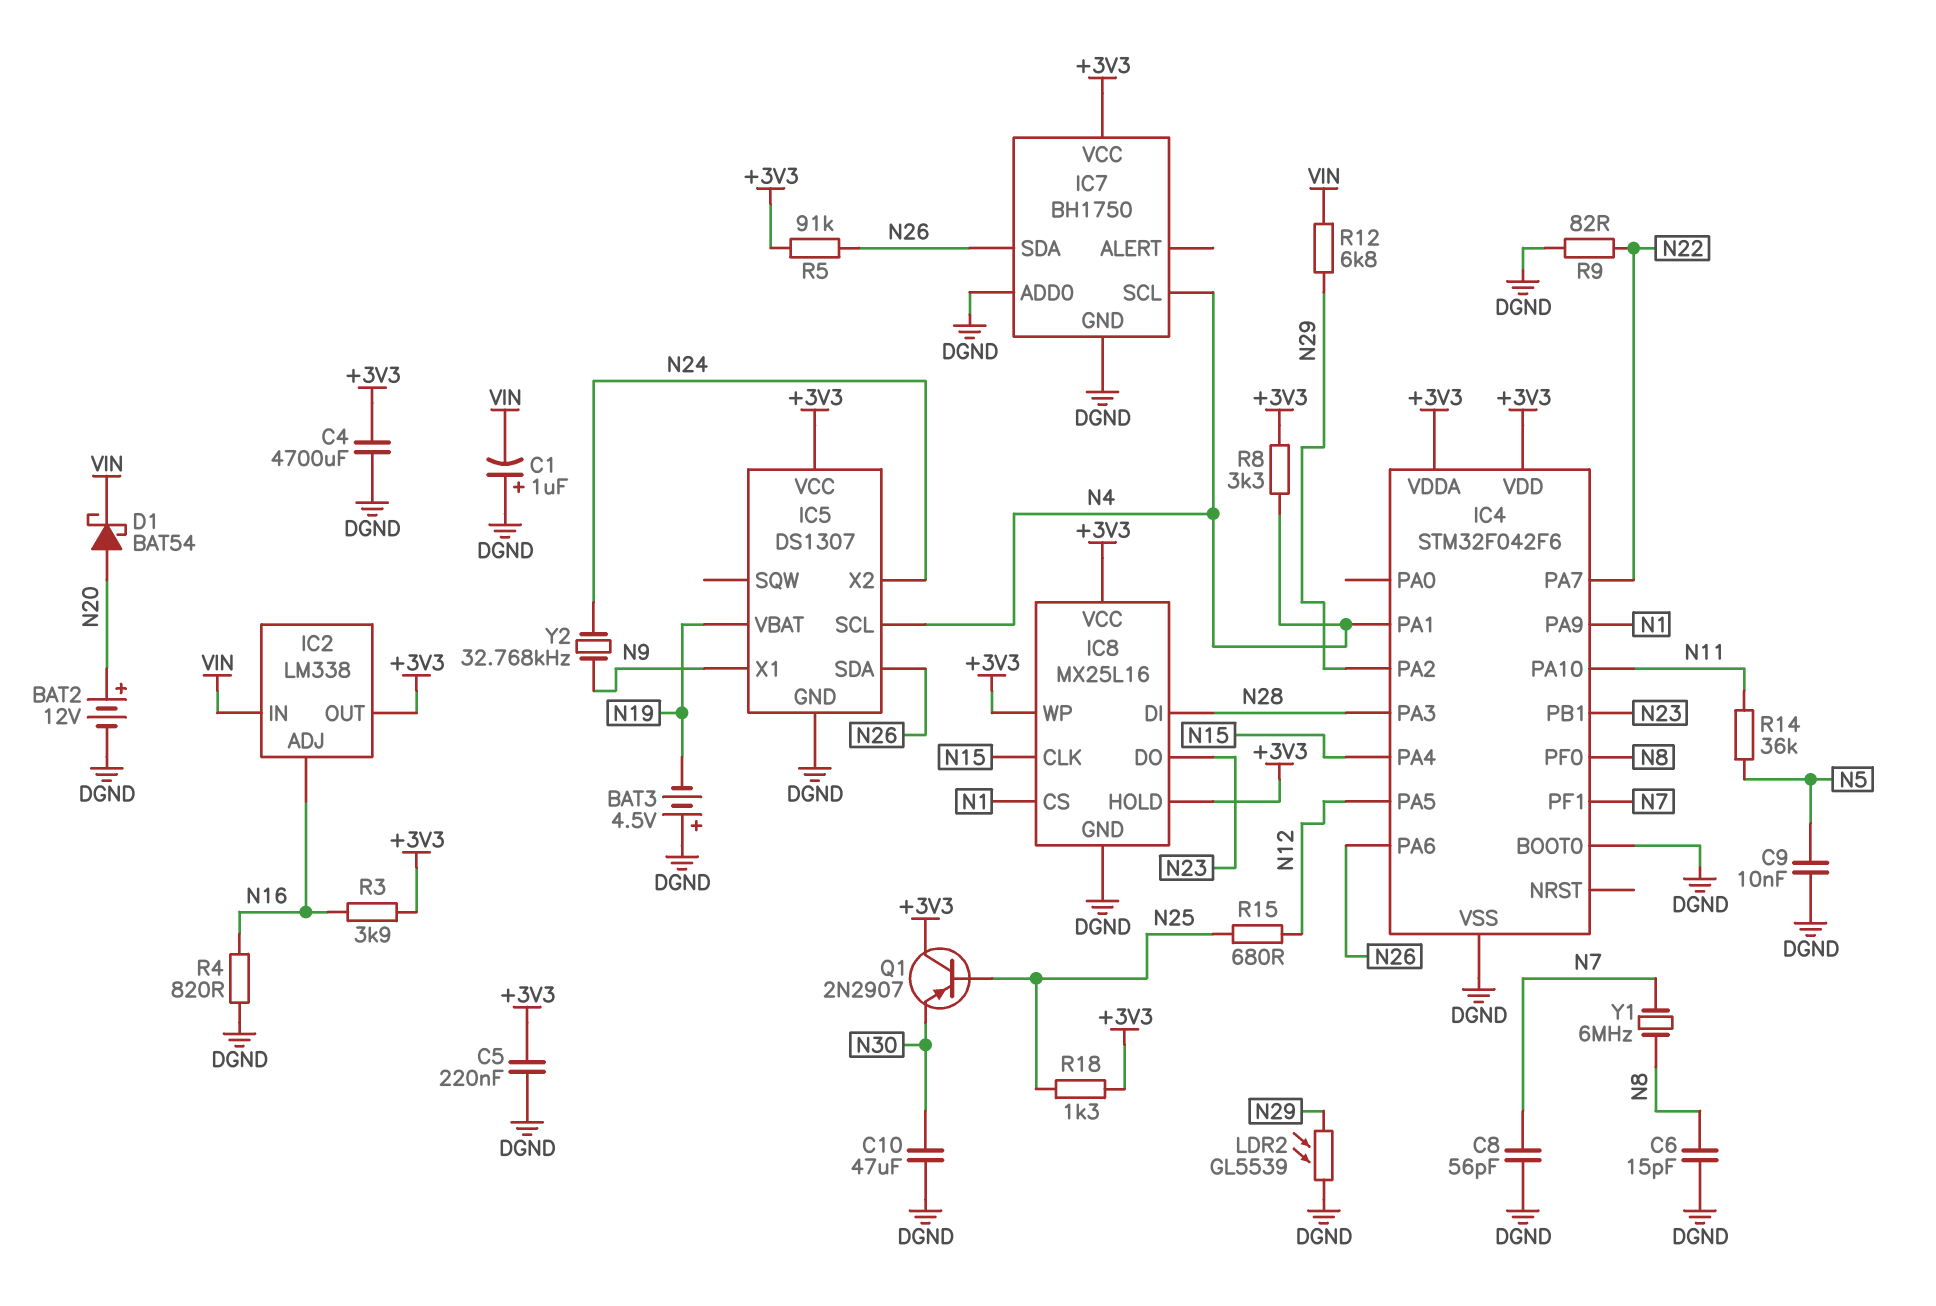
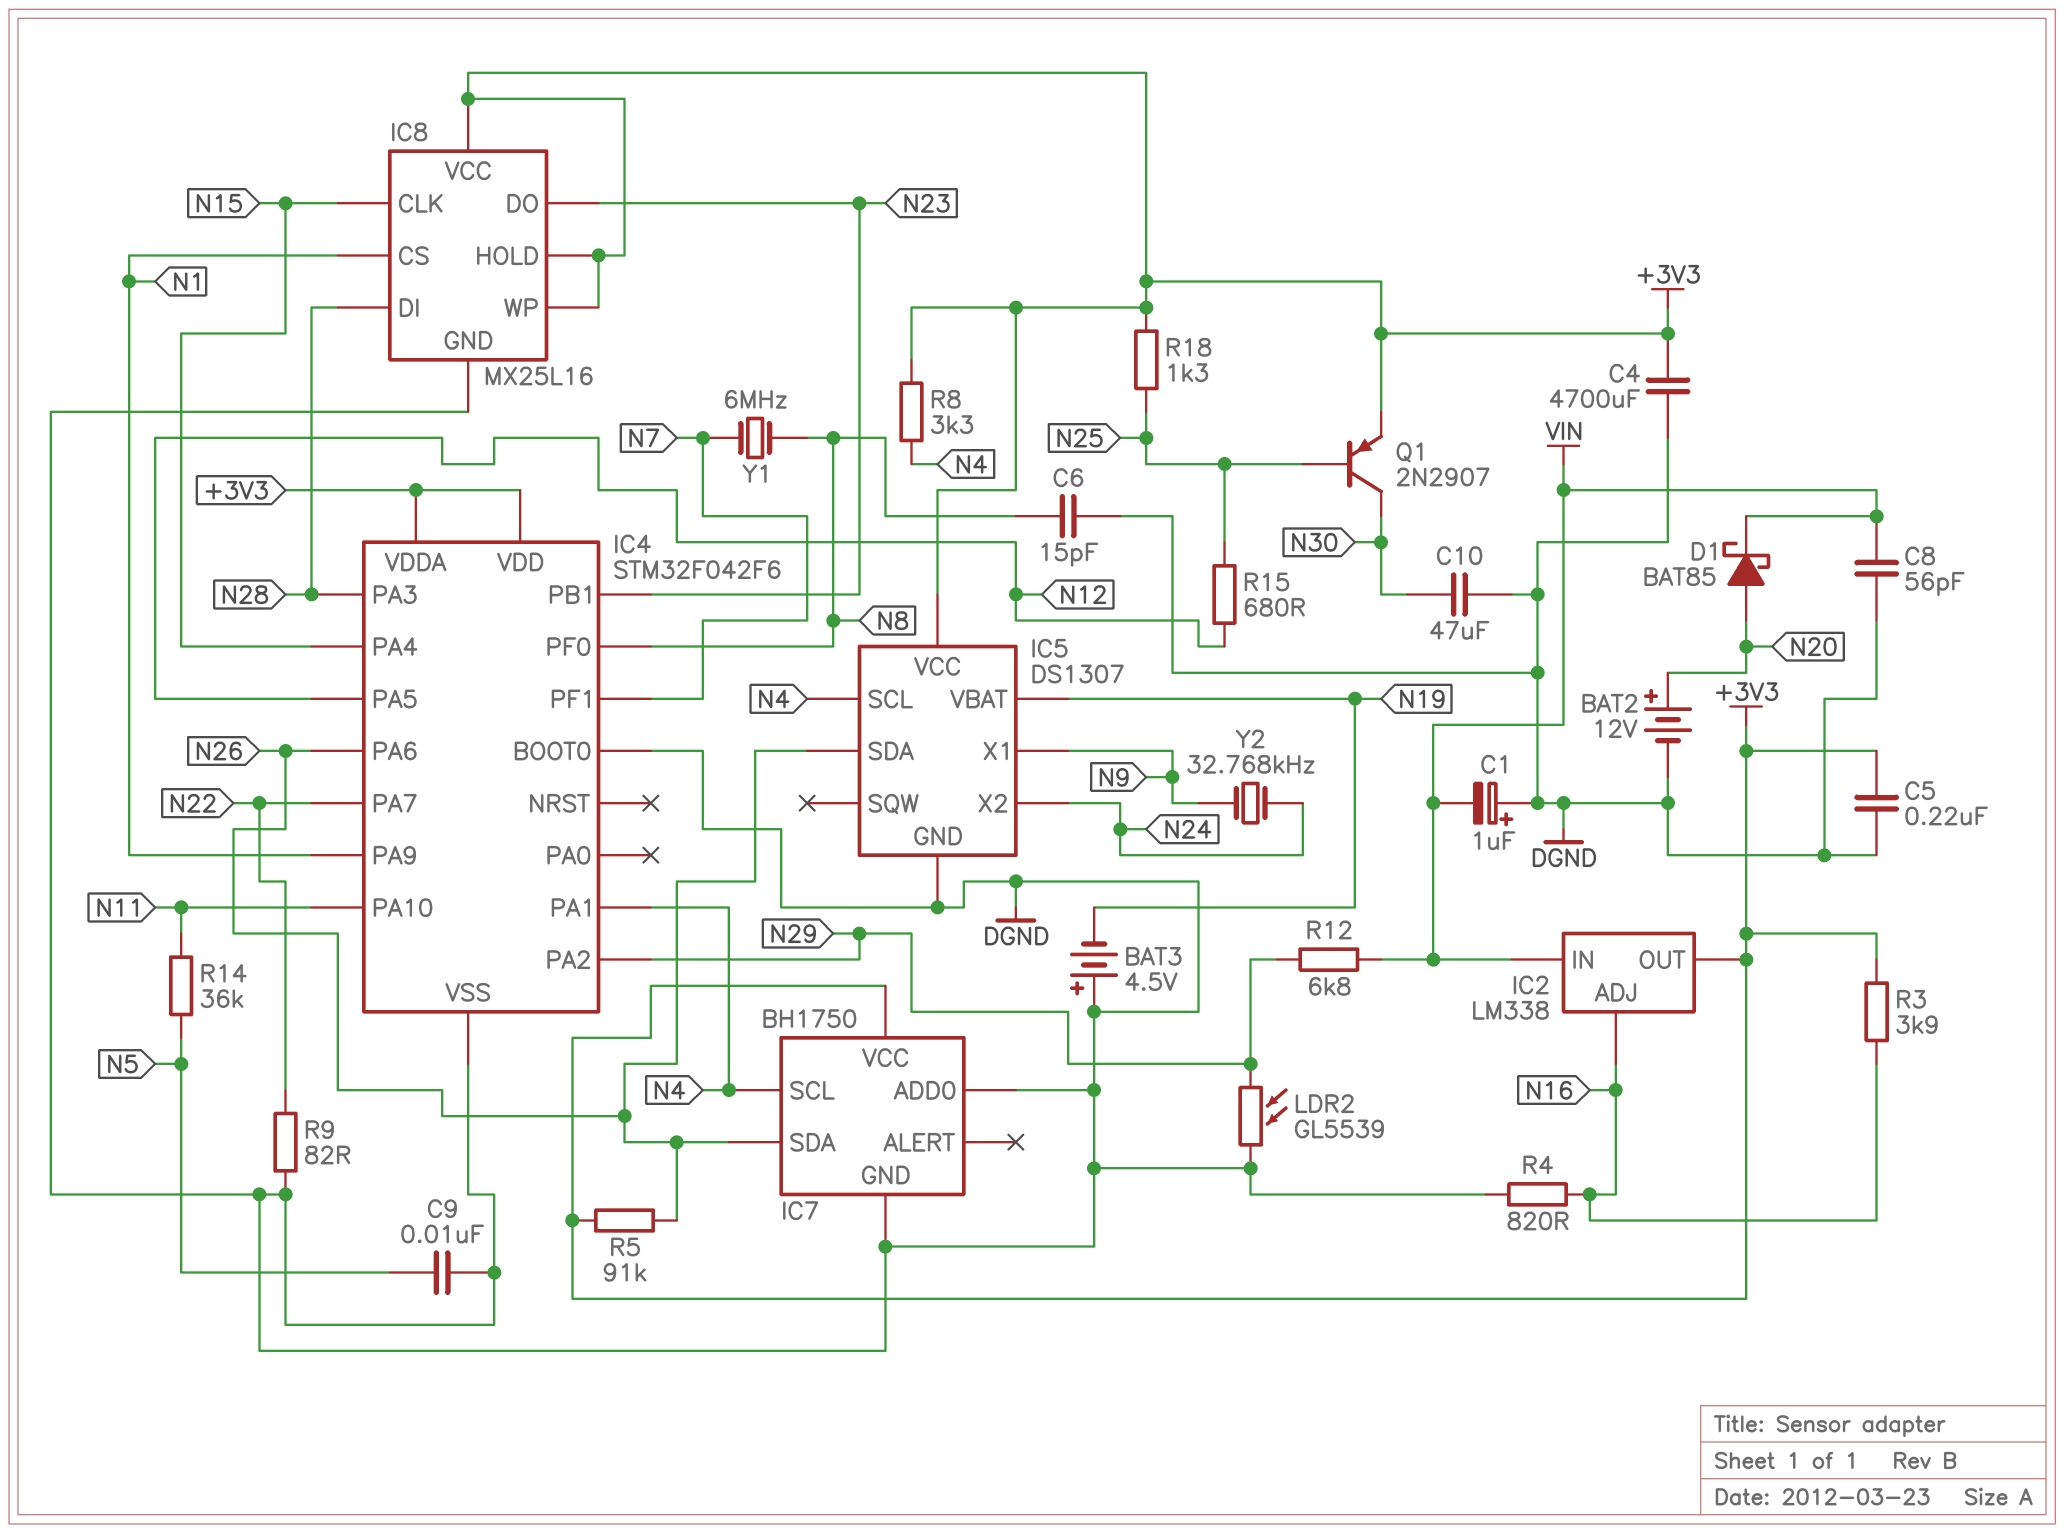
C8: 56pF (DGND, N7) -> 56pF (DGND, VIN)
D1: schottky BAT54 (A N20, K VIN) -> schottky BAT85 (A N20, K VIN)
Q1: PNP 2N2907 (B N25, C +3V3, E N30) -> PNP 2N2907 (B N25, C N30, E +3V3)

